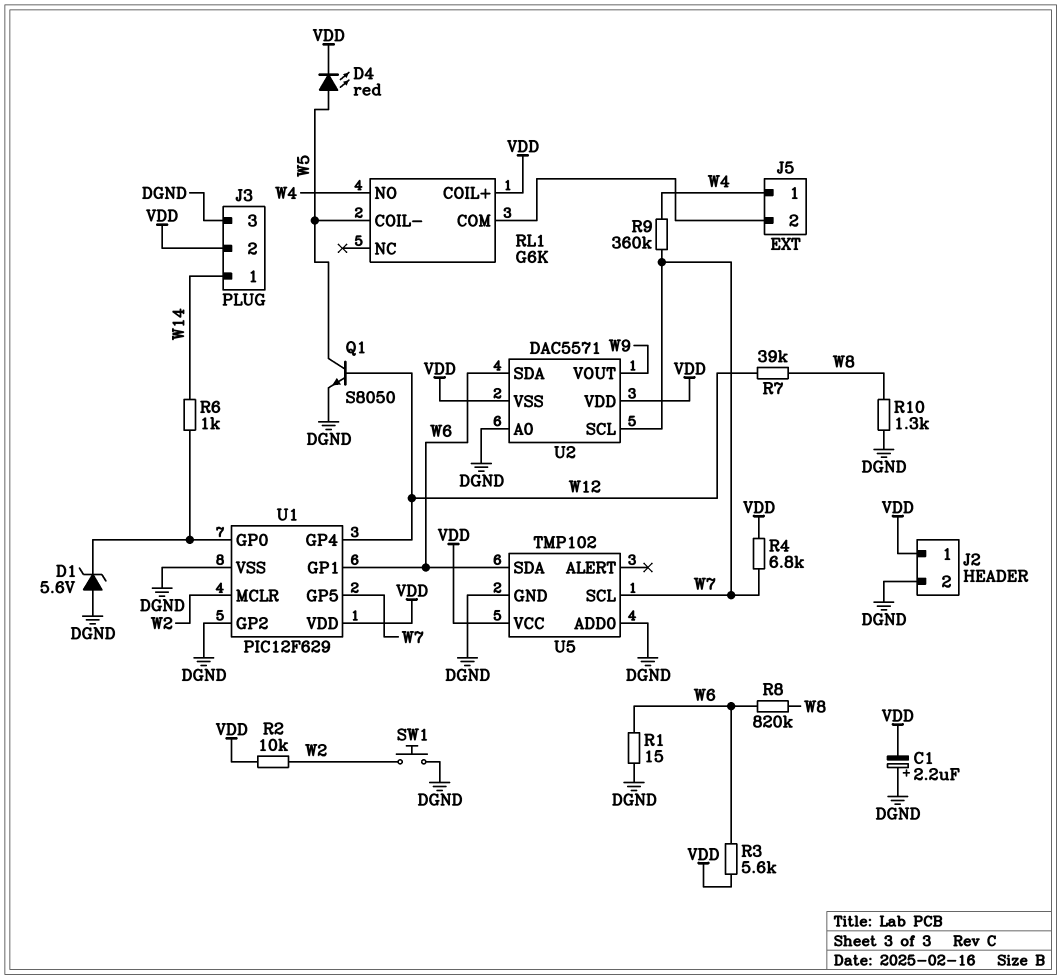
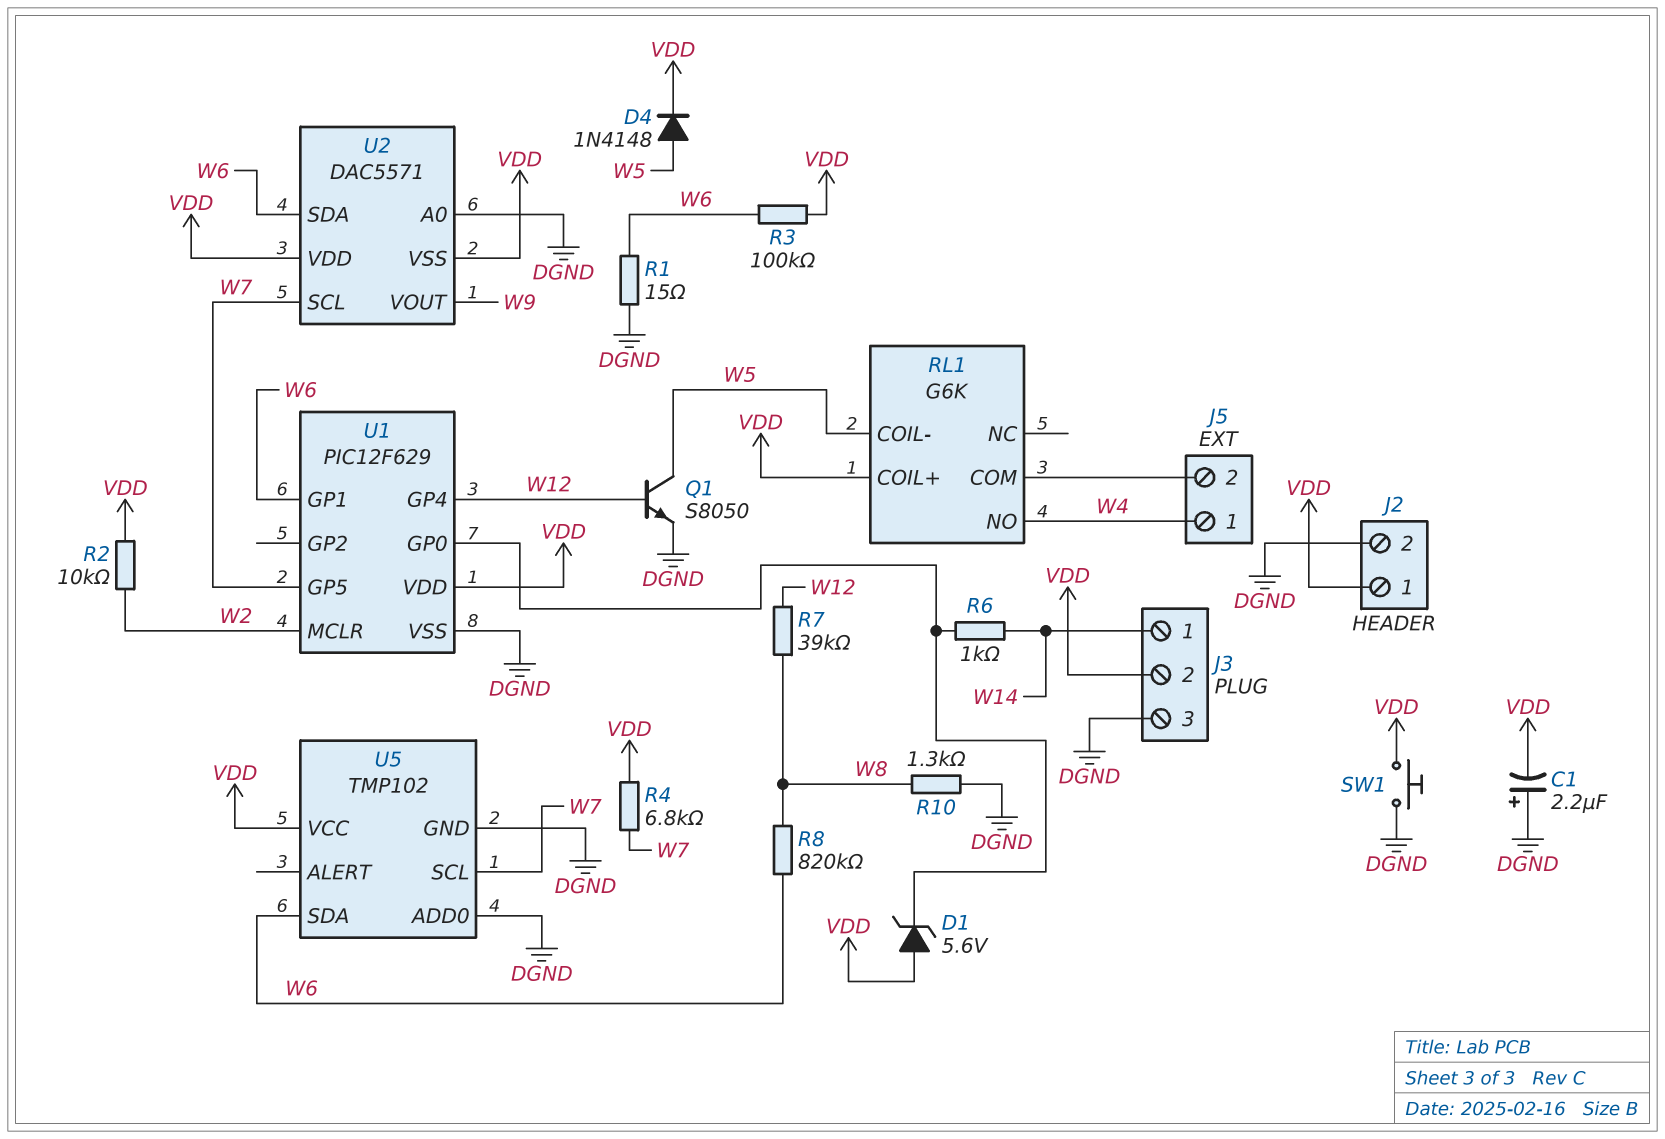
D1: zener 5.6V (A DGND, K U1/GP0) -> zener 5.6V (A VDD, K U1/GP0)
D4: LED red (A W5, K VDD) -> diode 1N4148 (A W5, K VDD)
R3: 5.6k (VDD, W6) -> 100k (VDD, W6)
R9: 360k (W4, W7) -> none
SW1: button (DGND, W2) -> button (DGND, VDD)
U1 pin GP2: DGND -> none

